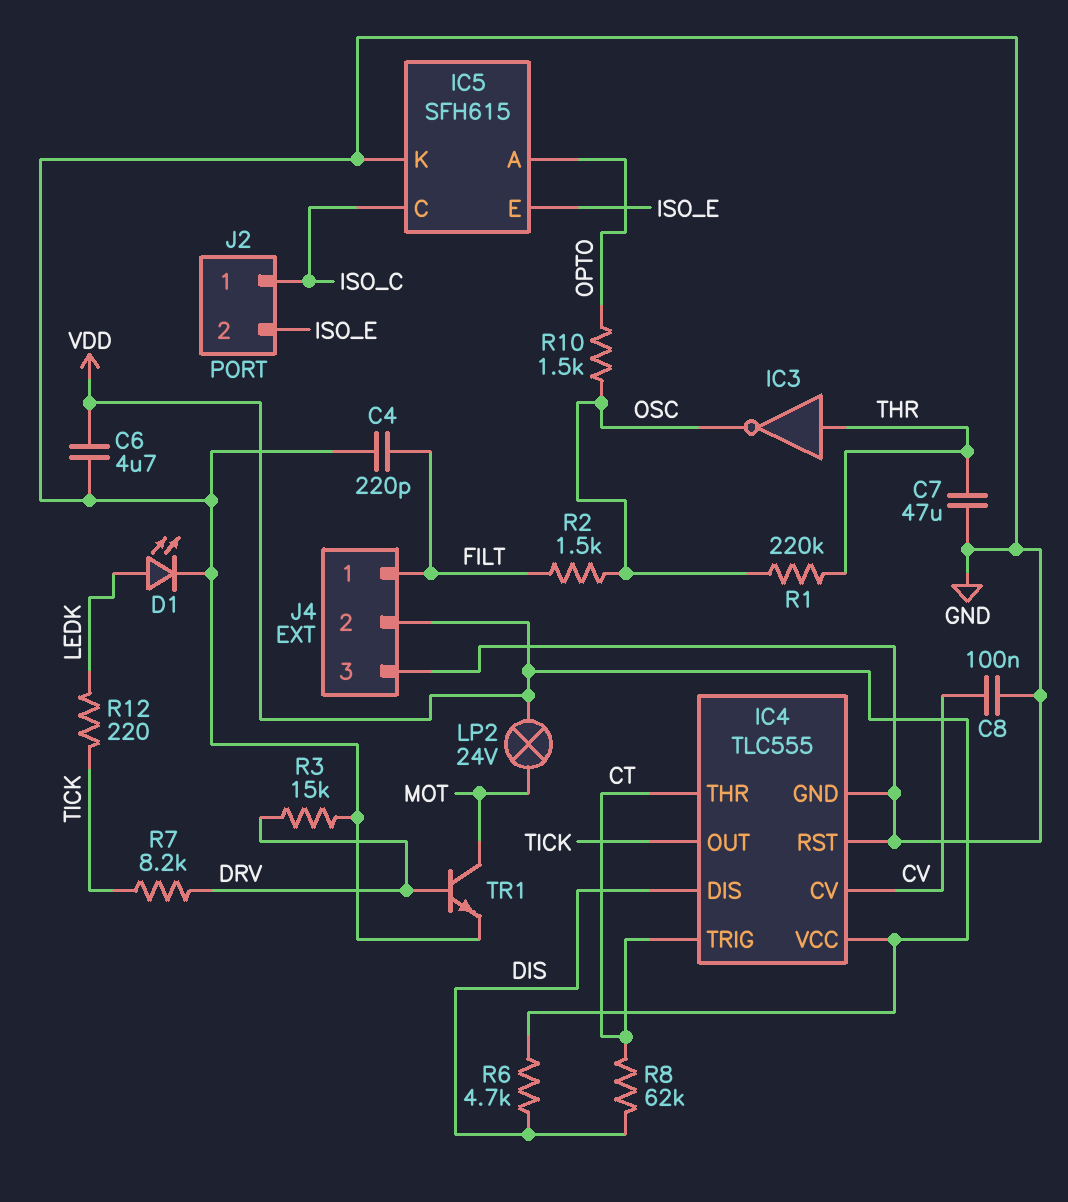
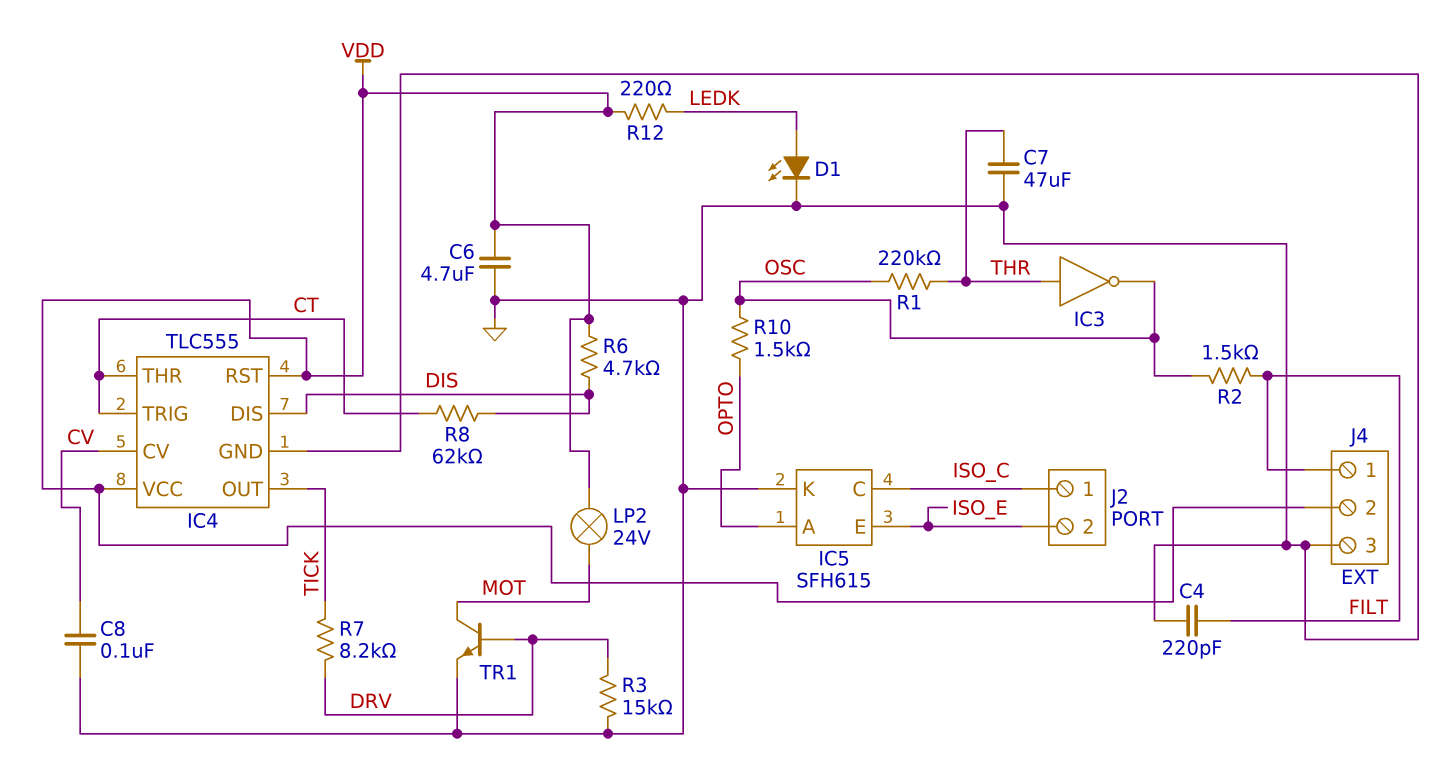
IC4 pin RST: GND -> VDD
R12: 220 (LEDK, TICK) -> 220 (LEDK, VDD)

